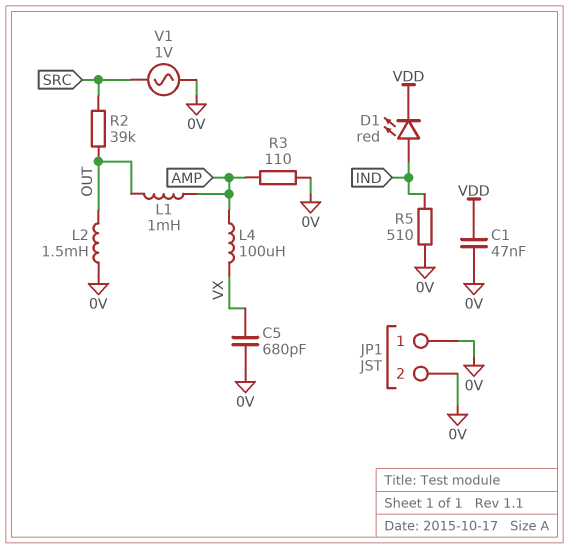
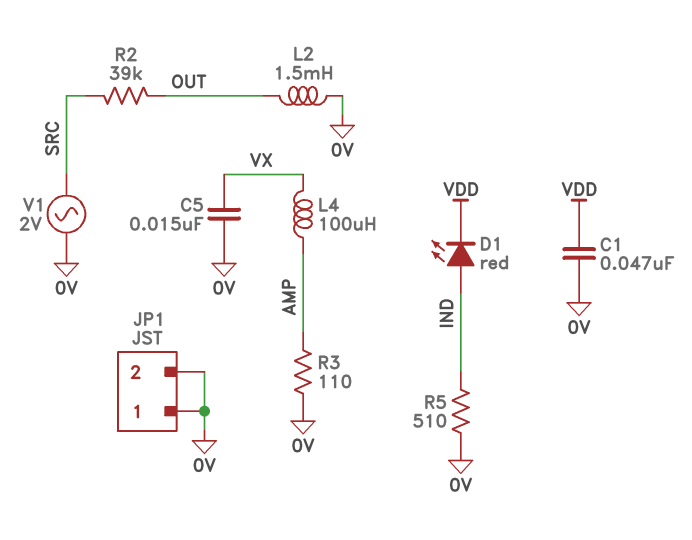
C5: 680pF (0V, VX) -> 15nF (0V, VX)
L1: 1mH (AMP, OUT) -> none
V1: AC 1V (0V, SRC) -> AC 2V (0V, SRC)

